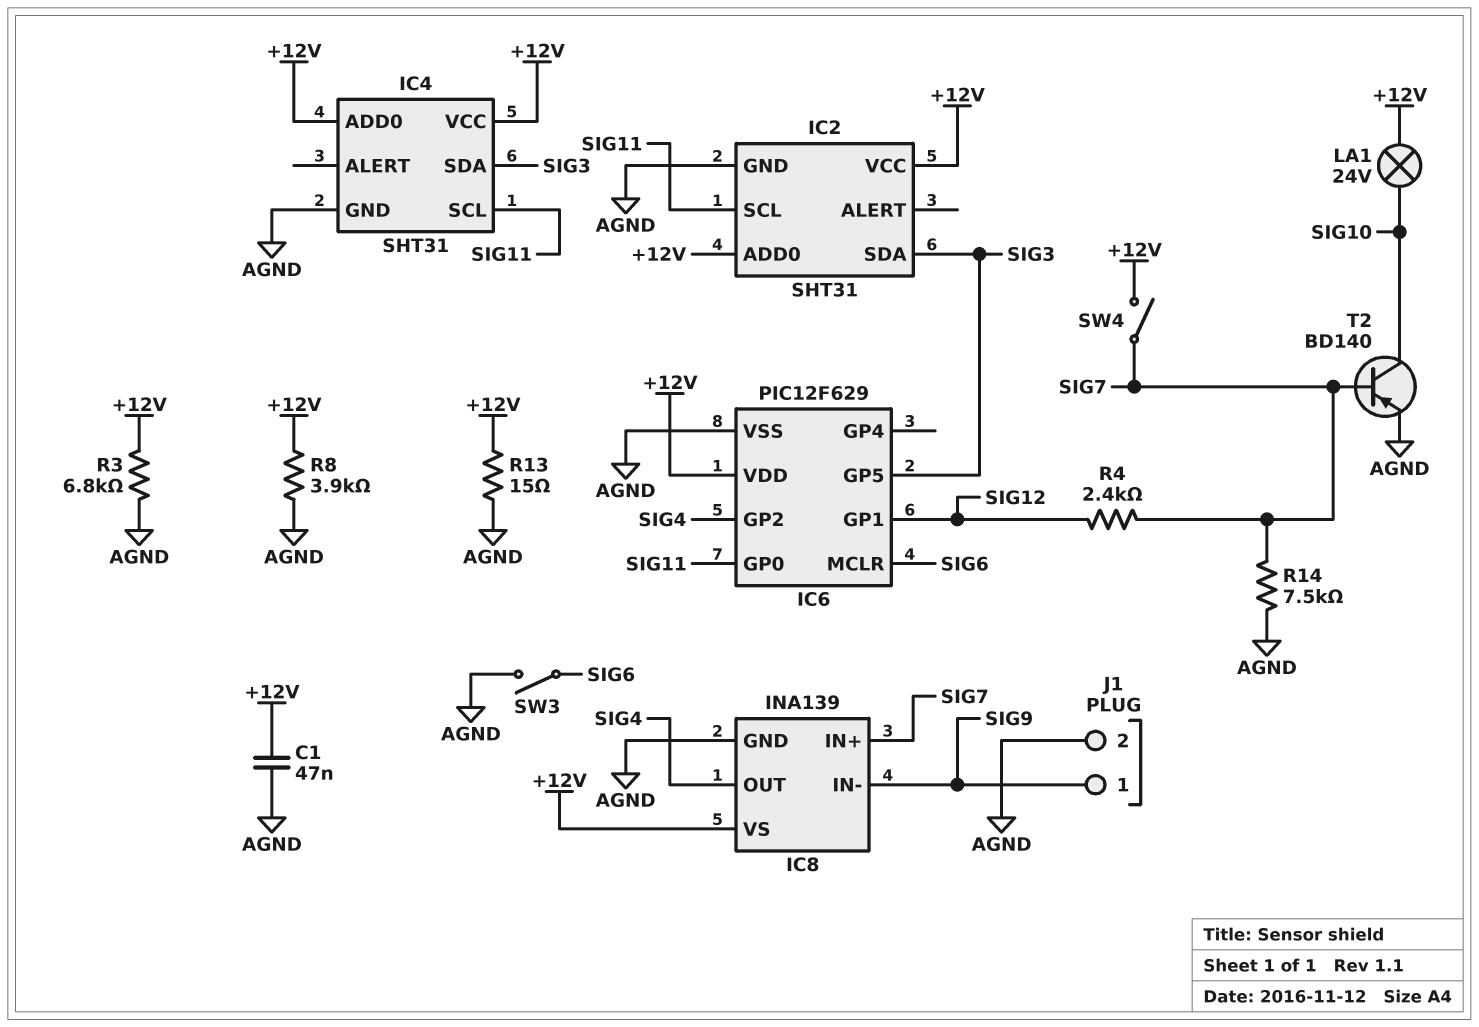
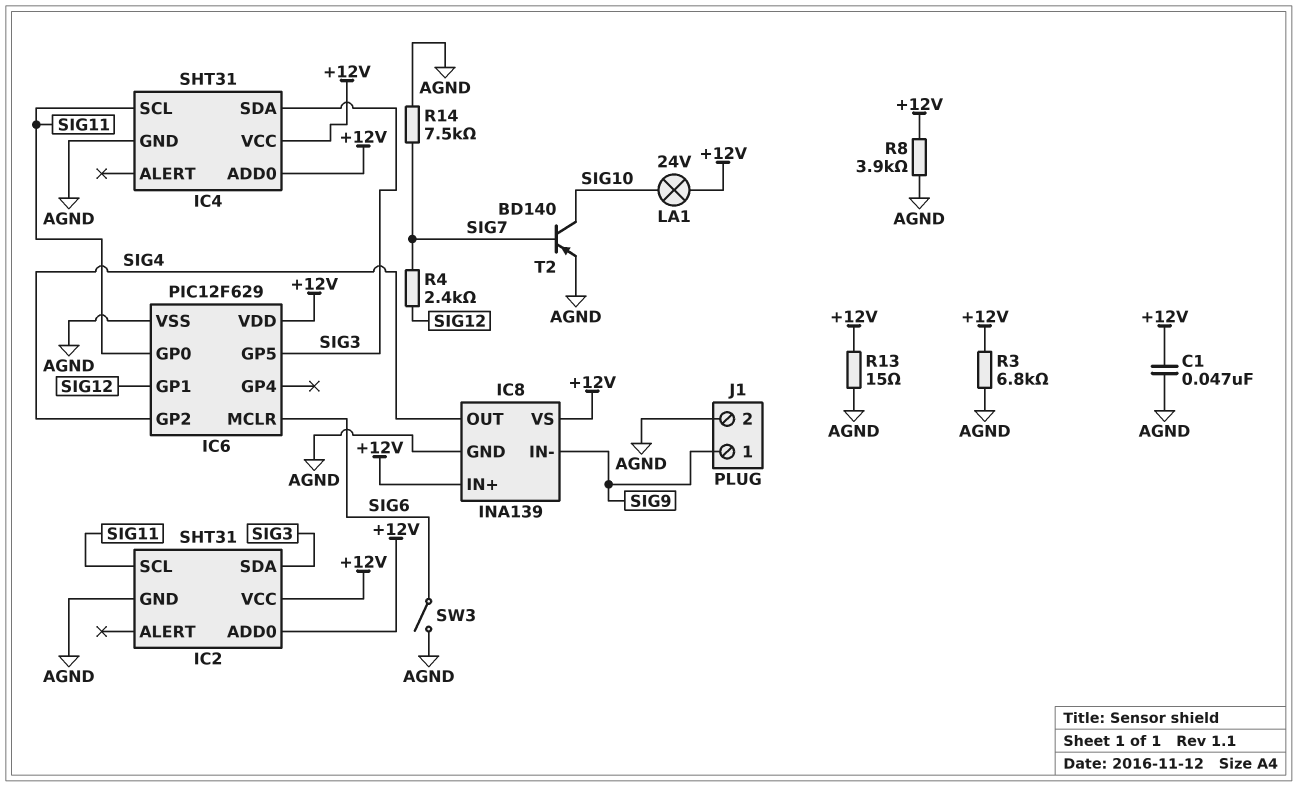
IC8 pin IN+: SIG7 -> +12V
SW4: switch (+12V, SIG7) -> none

